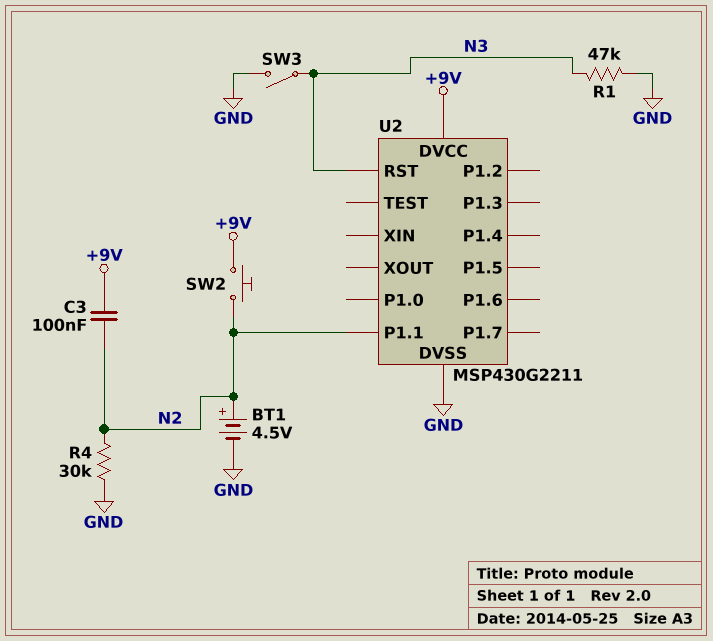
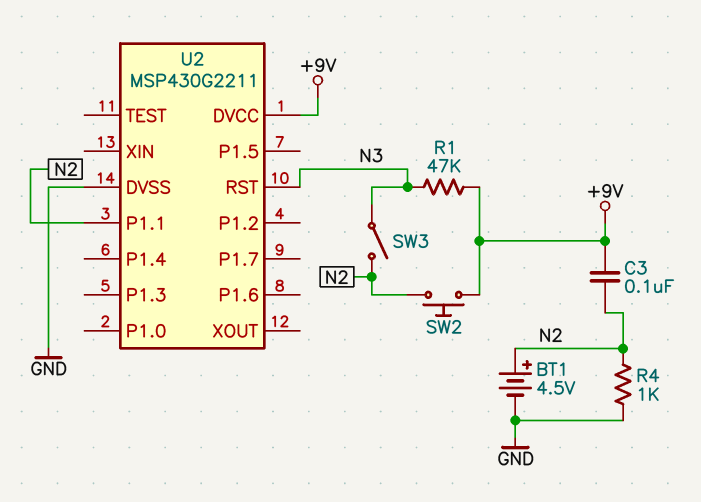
R1: 47k (GND, N3) -> 47k (+9V, N3)
R4: 30k (GND, N2) -> 1k (GND, N2)
SW3: switch (GND, N3) -> switch (N2, N3)

